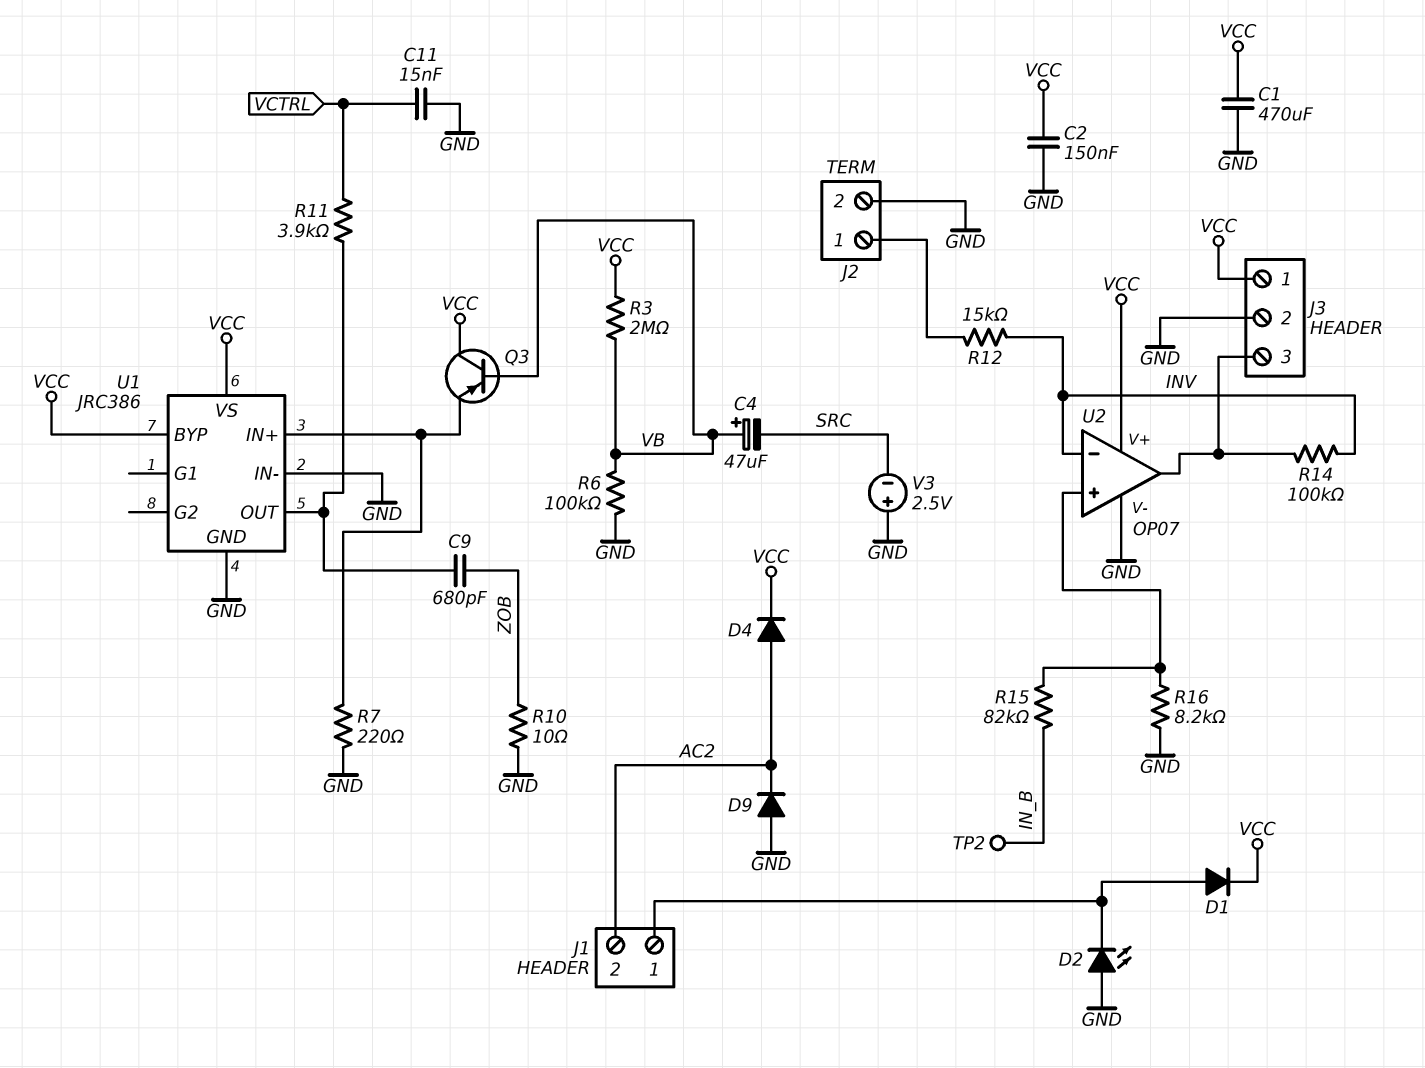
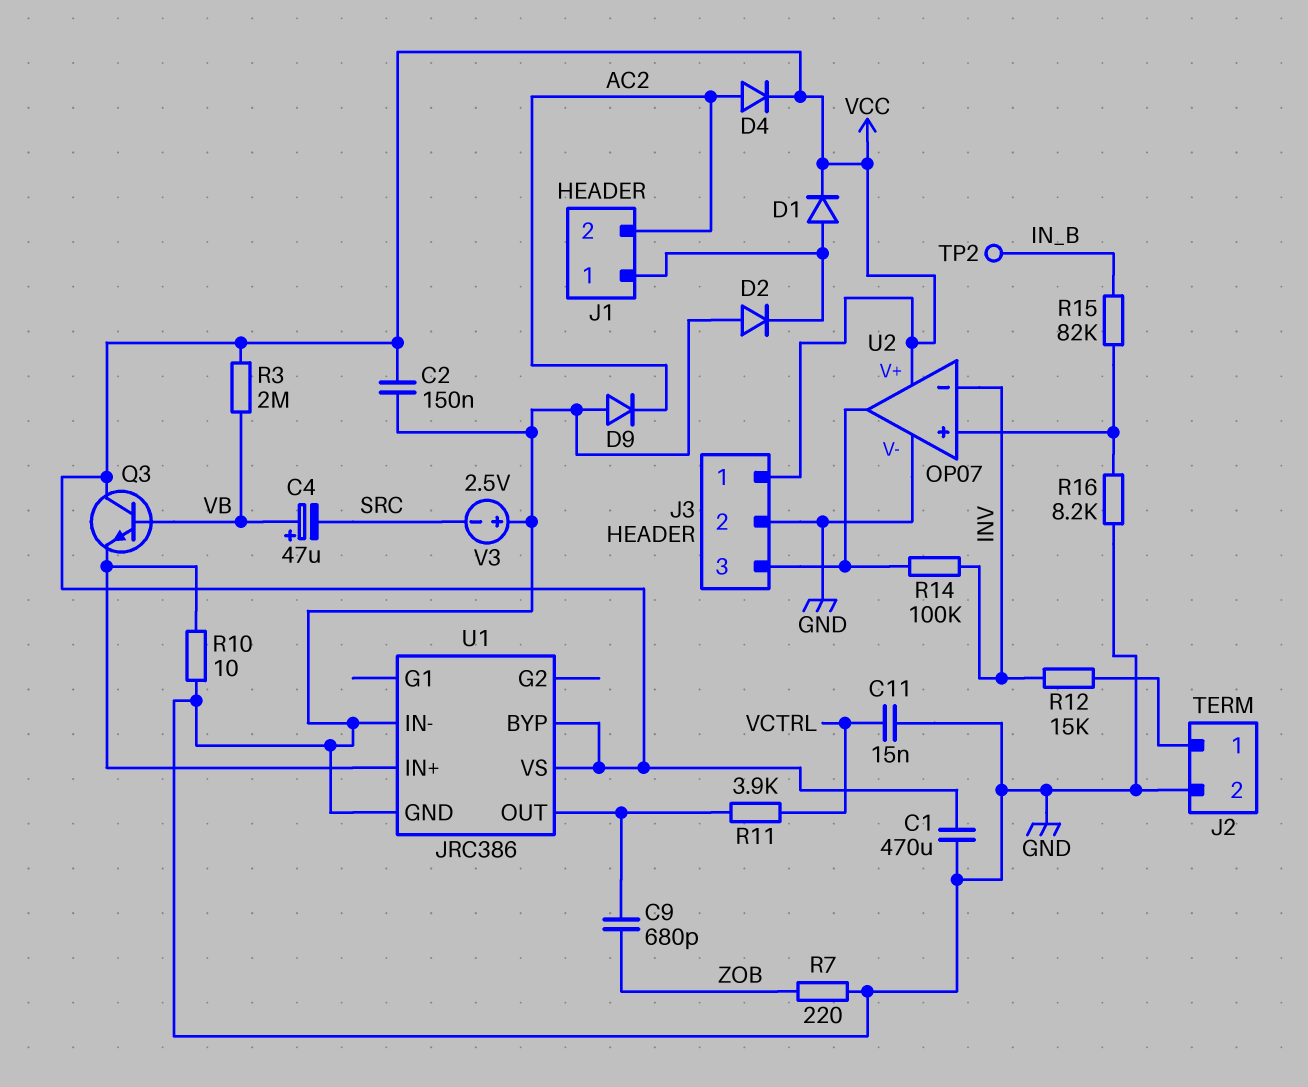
D2: LED (A GND, K J1/1) -> diode (A GND, K J1/1)
Q3: PNP (B VB, C VCC, E U1/IN+) -> NPN (B VB, C VCC, E U1/IN+)
R6: 100k (GND, VB) -> none
R7: 220 (GND, U1/IN+) -> 220 (GND, ZOB)
R10: 10 (GND, ZOB) -> 10 (GND, U1/IN+)

